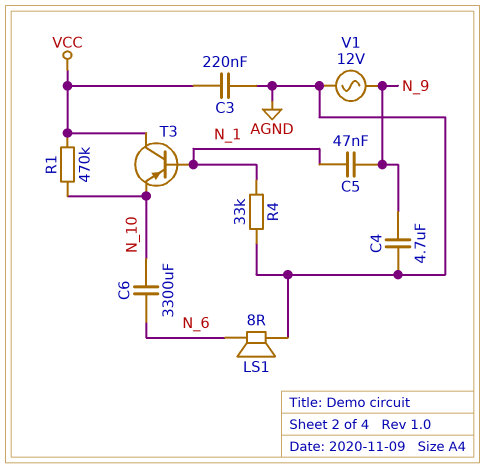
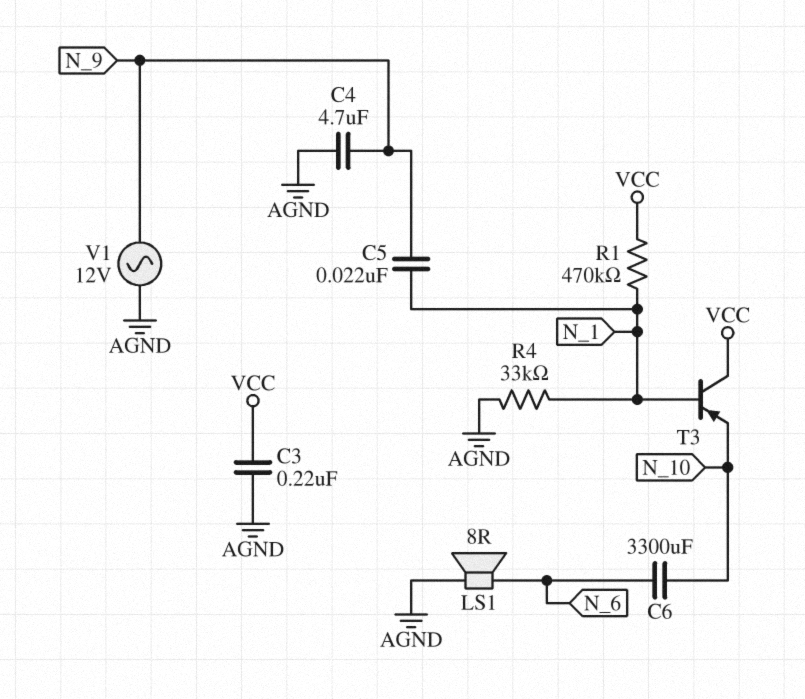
C5: 47nF (N_1, N_9) -> 22nF (N_1, N_9)
R1: 470k (N_10, VCC) -> 470k (N_1, VCC)

